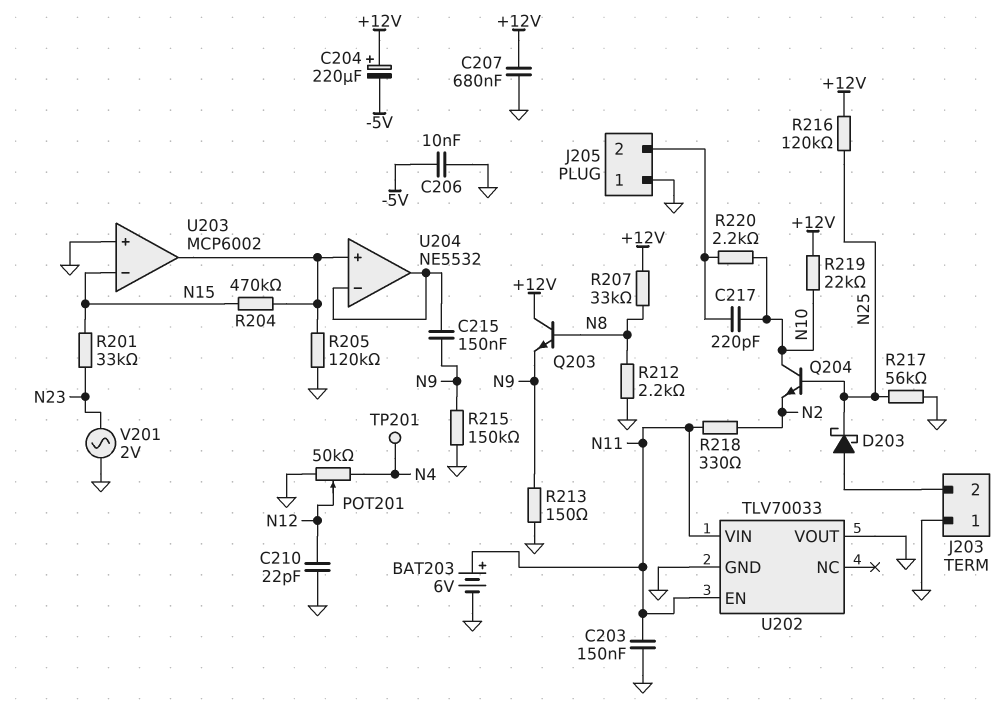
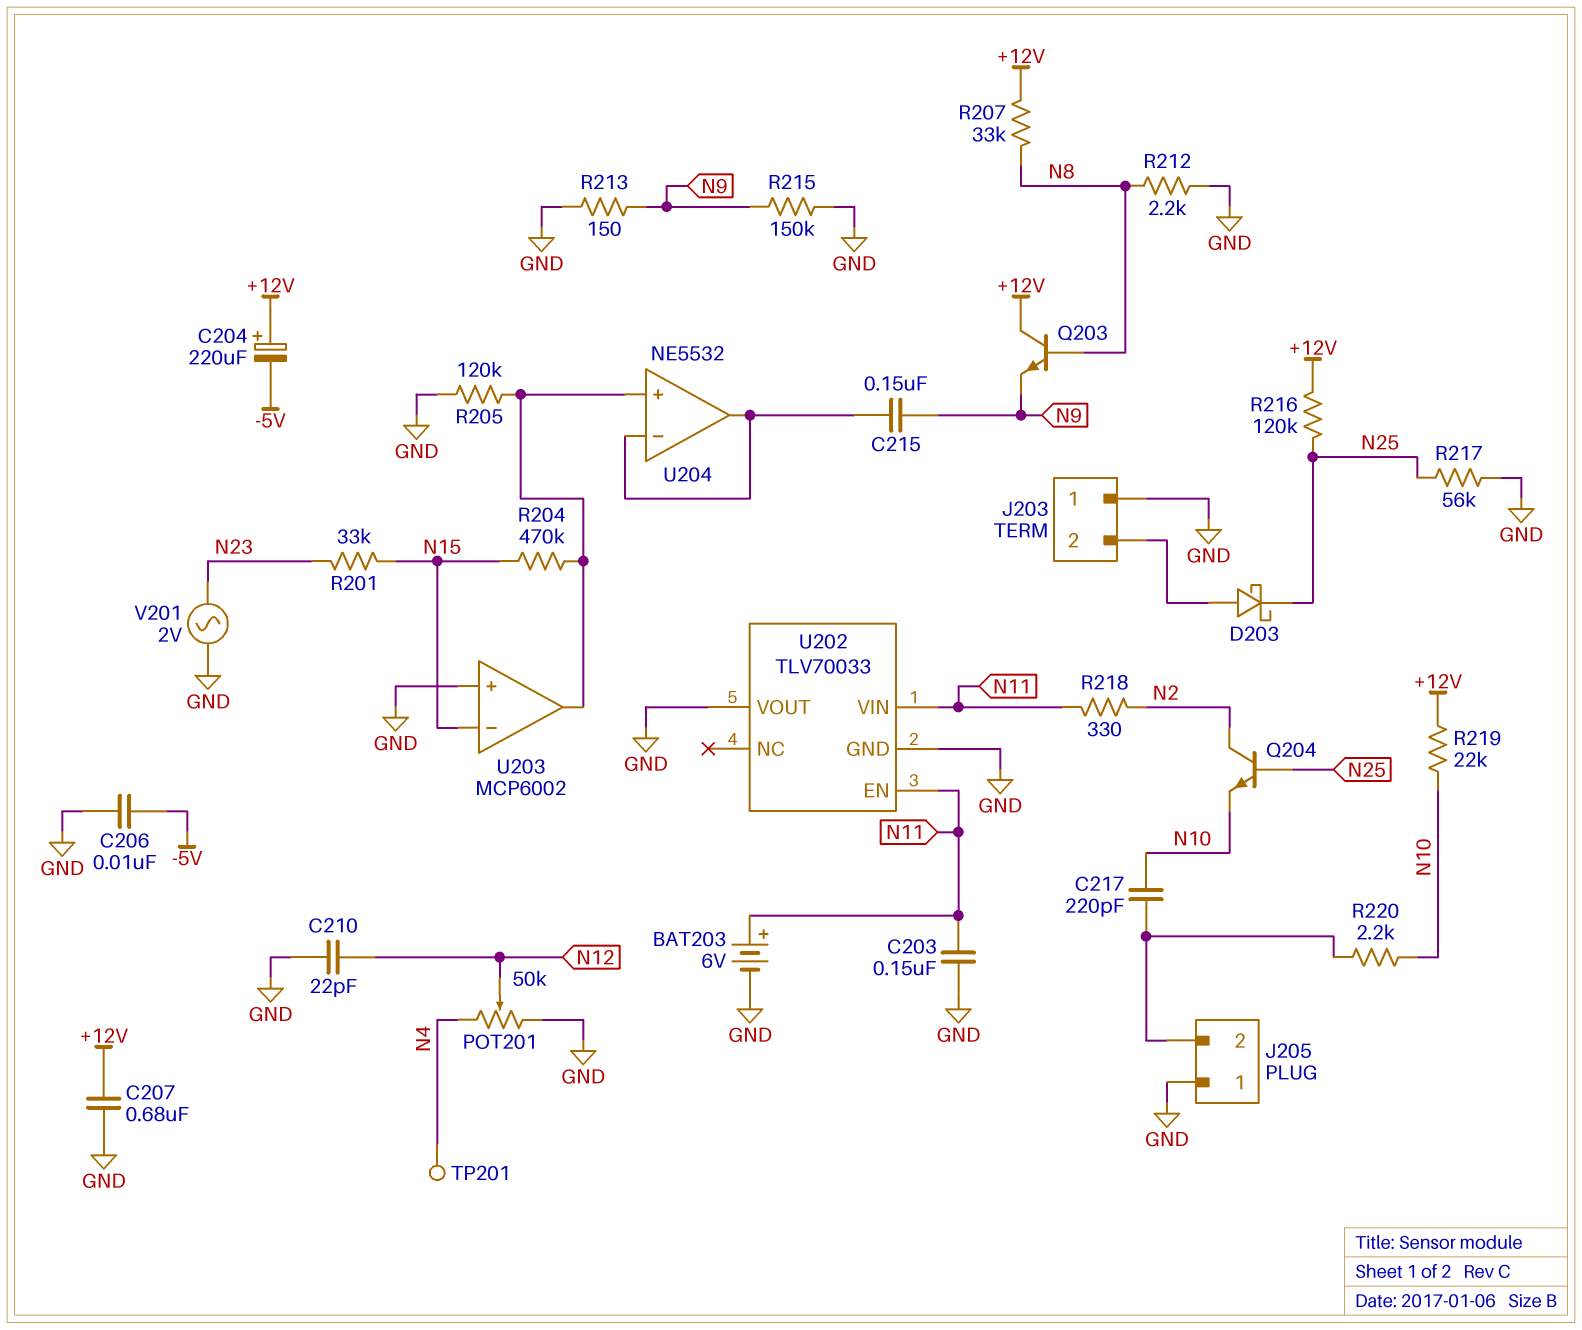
Q204: NPN (B N25, C N10, E N2) -> NPN (B N25, C N2, E N10)

